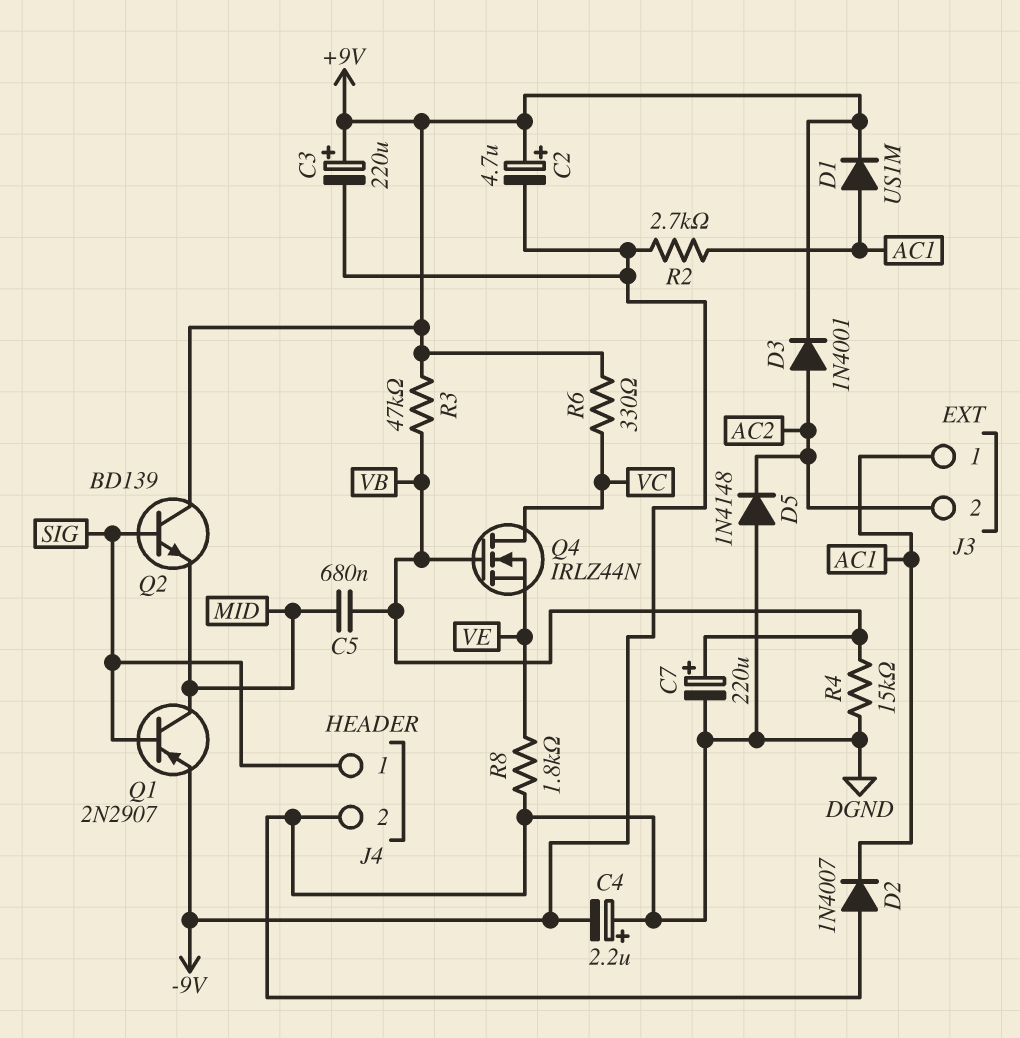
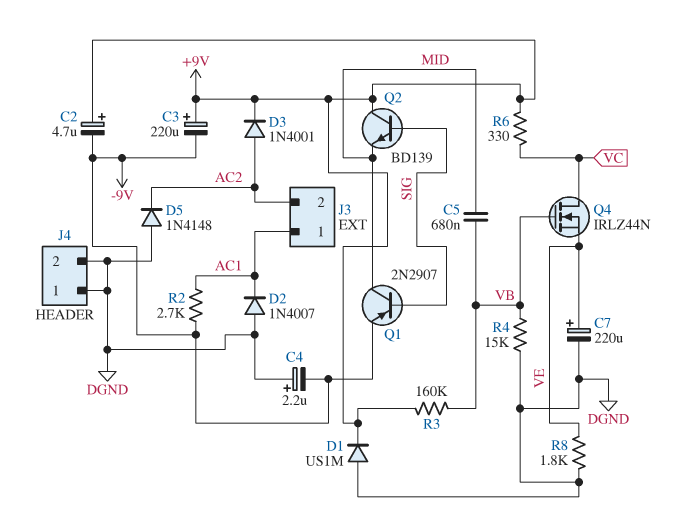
C7: 220uF (plus VB, minus DGND) -> 220uF (plus VE, minus DGND)
D1: diode US1M (A AC1, K +9V) -> diode US1M (A DGND, K +9V)
J4 pin 1: SIG -> DGND
R3: 47k (+9V, VB) -> 160k (+9V, VB)

